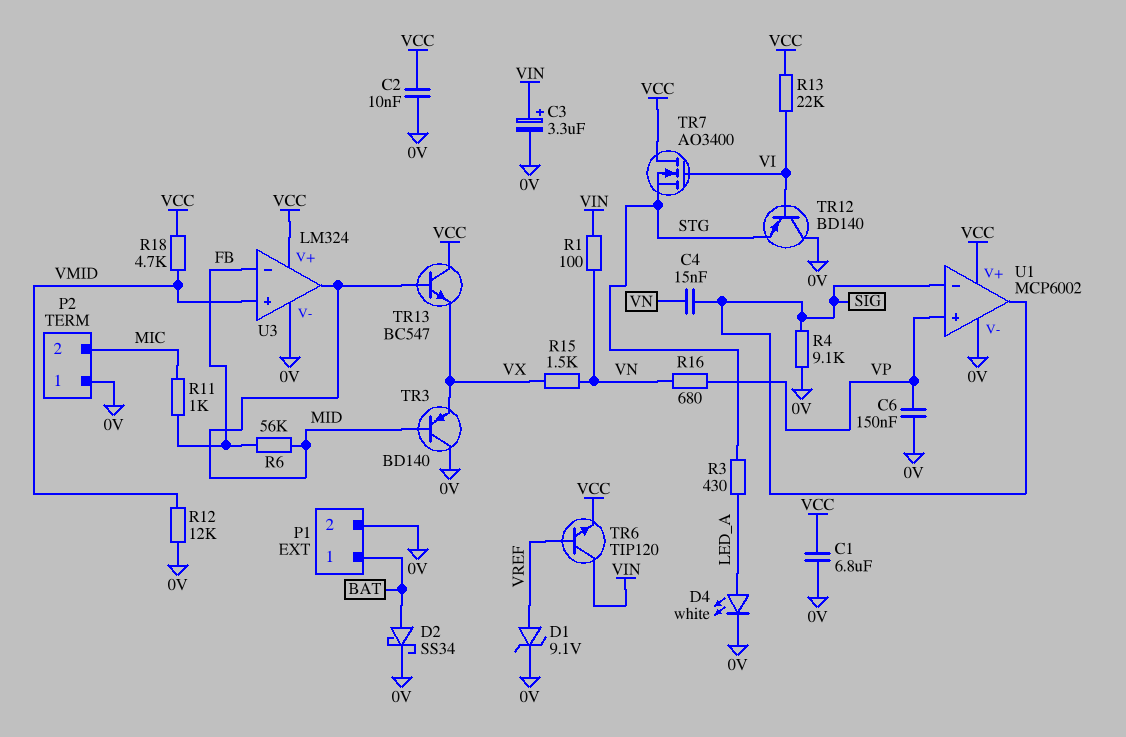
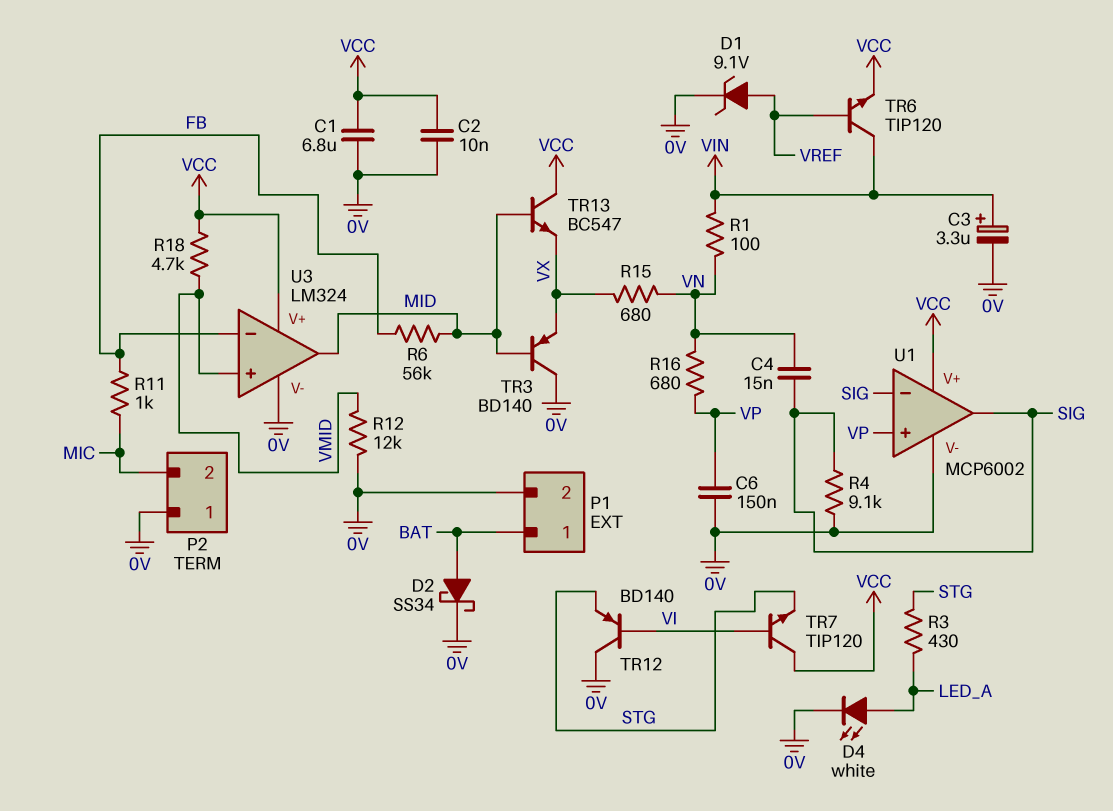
R13: 22k (VCC, VI) -> none
R15: 1.5k (VN, VX) -> 680 (VN, VX)
TR7: NMOS AO3400 (G VI, D VCC, S STG) -> NPN TIP120 (B VI, C VCC, E STG)

